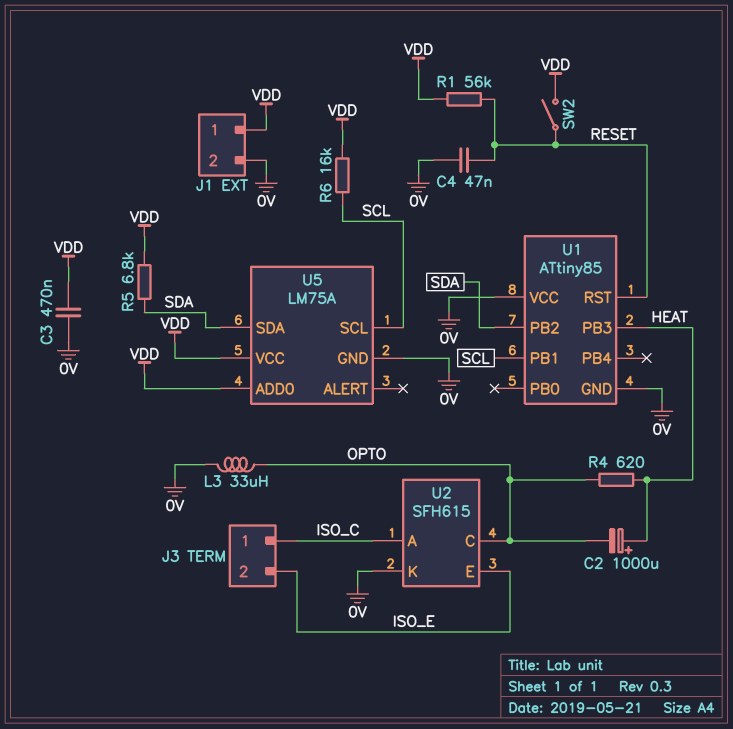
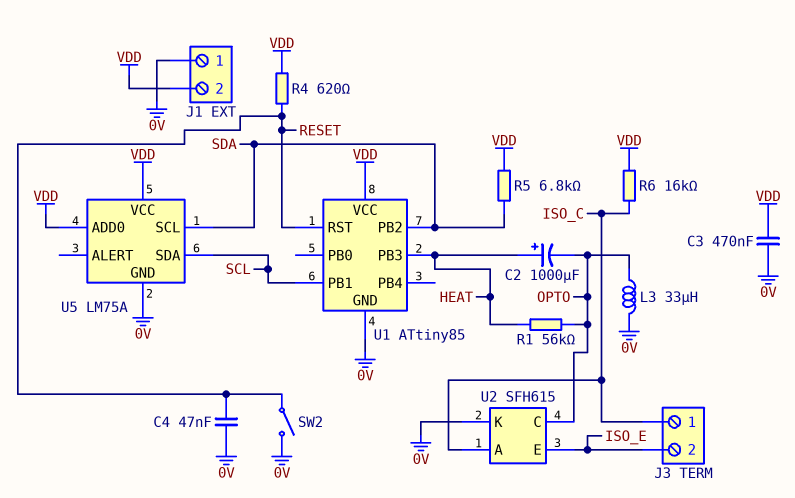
J1 pin 1: VDD -> 0V
J1 pin 2: 0V -> VDD
R1: 56k (RESET, VDD) -> 56k (HEAT, OPTO)
R4: 620 (HEAT, OPTO) -> 620 (RESET, VDD)
R6: 16k (SCL, VDD) -> 16k (ISO_C, VDD)
SW2: switch (RESET, VDD) -> switch (0V, RESET)
U1 pin VCC: 0V -> VDD
U5 pin SCL: SCL -> SDA
U5 pin SDA: SDA -> SCL

